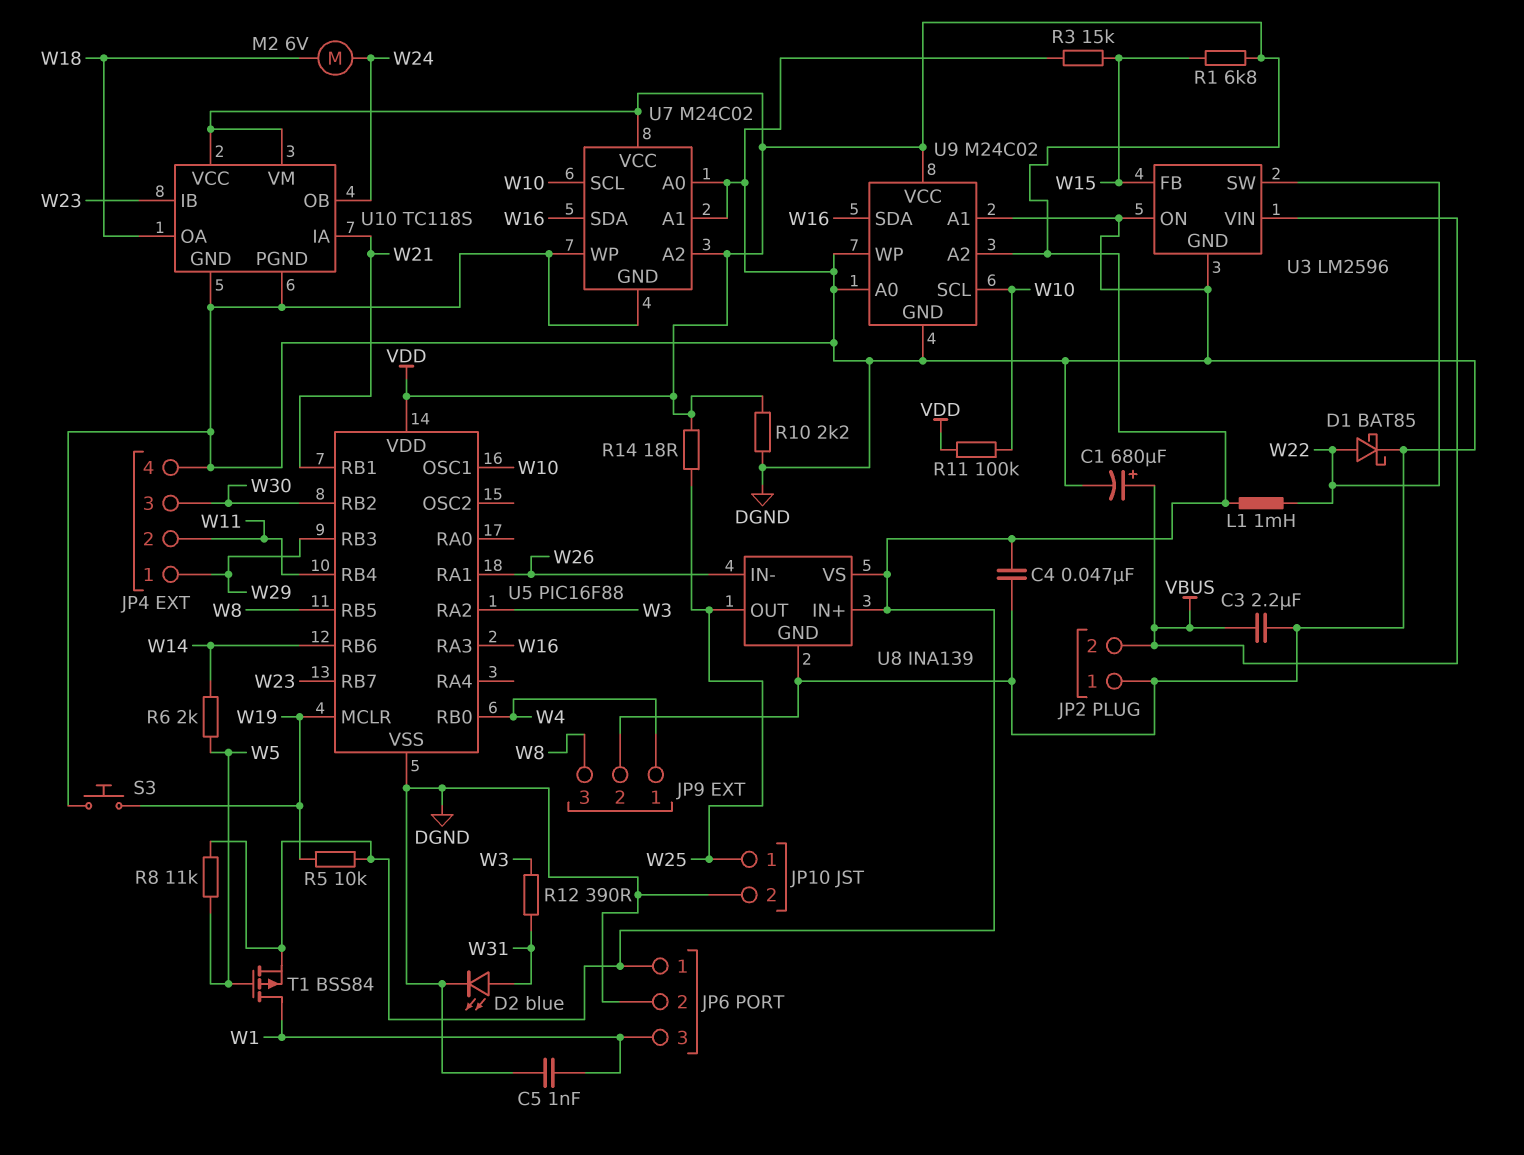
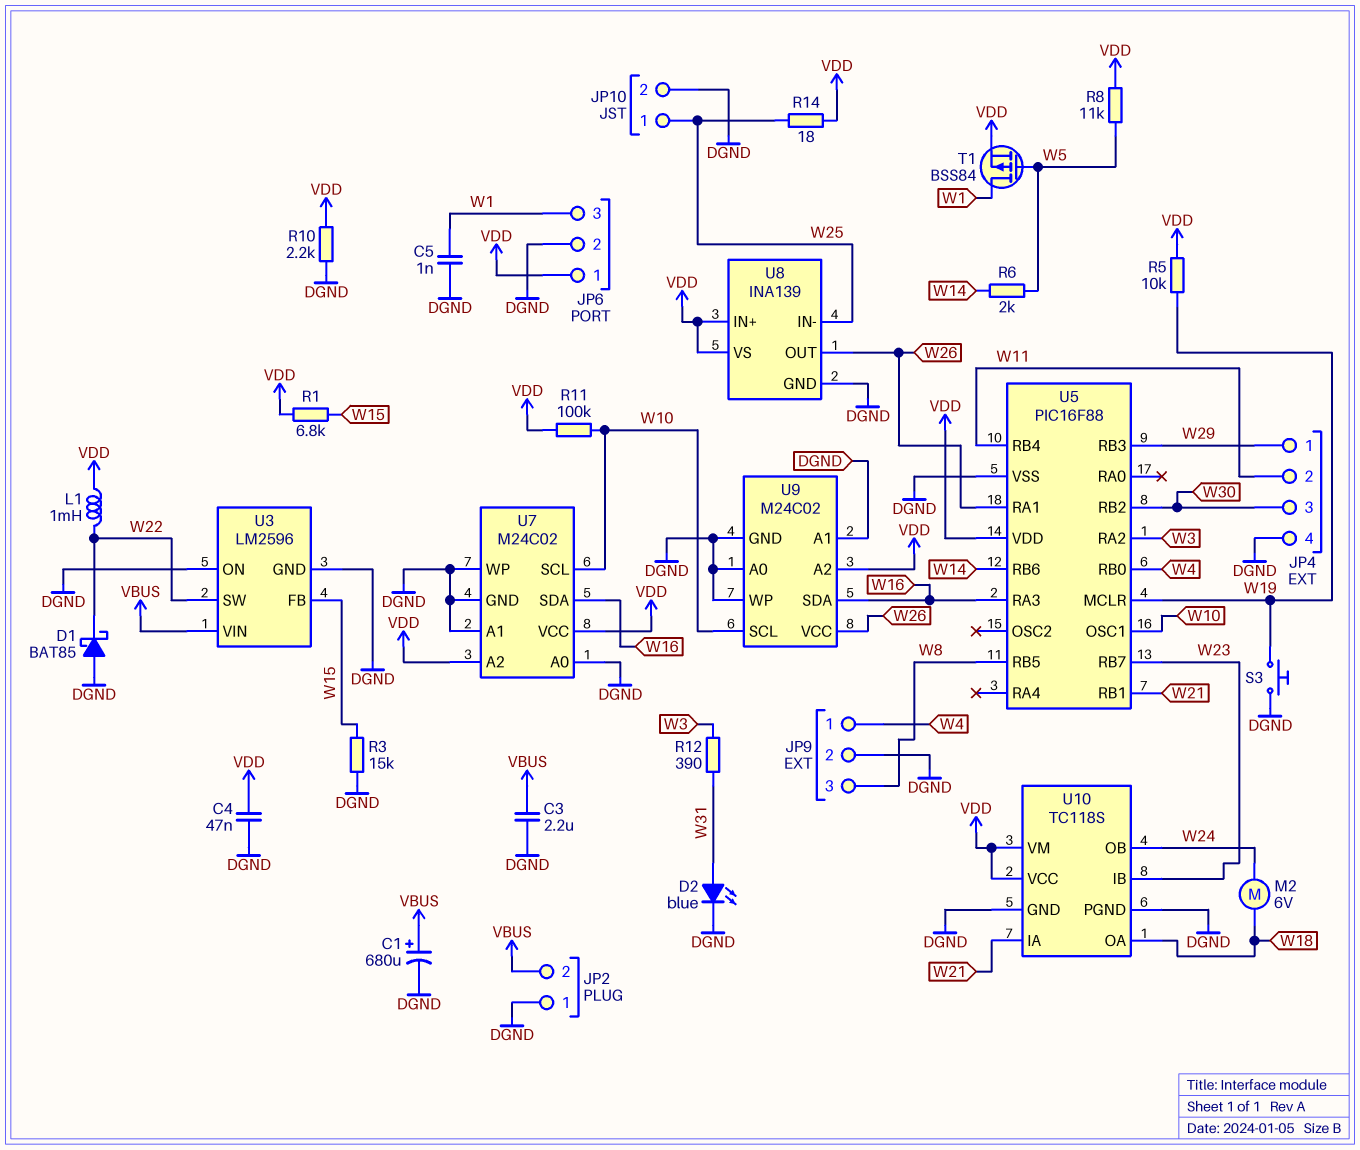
D1: schottky BAT85 (A W22, K DGND) -> schottky BAT85 (A DGND, K W22)
U8 pin IN-: W26 -> W25
U8 pin OUT: W25 -> W26
U9 pin VCC: VDD -> W26

